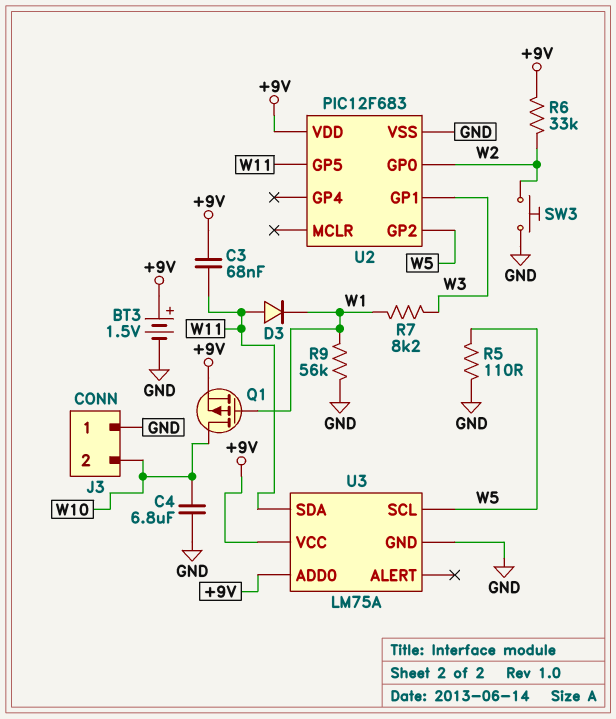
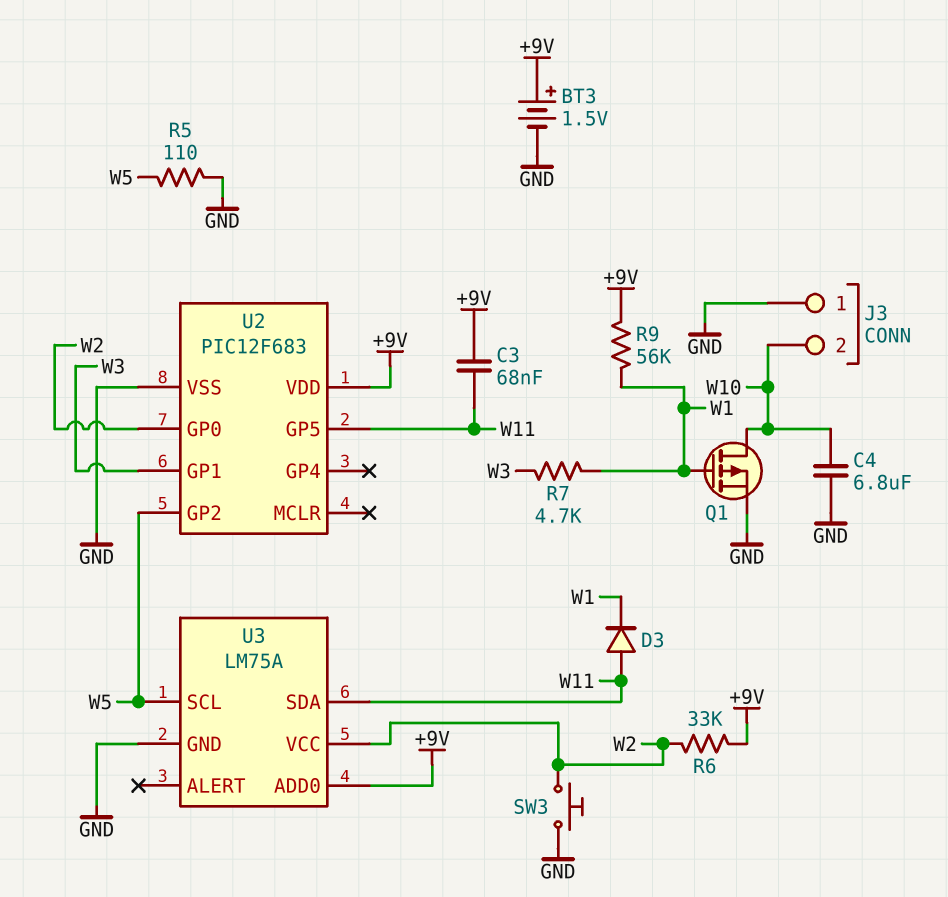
Q1: PMOS (G W1, D W10, S +9V) -> PMOS (G W1, D W10, S GND)
R7: 8.2k (W1, W3) -> 4.7k (W1, W3)
R9: 56k (GND, W1) -> 56k (+9V, W1)
U3 pin VCC: +9V -> W2

